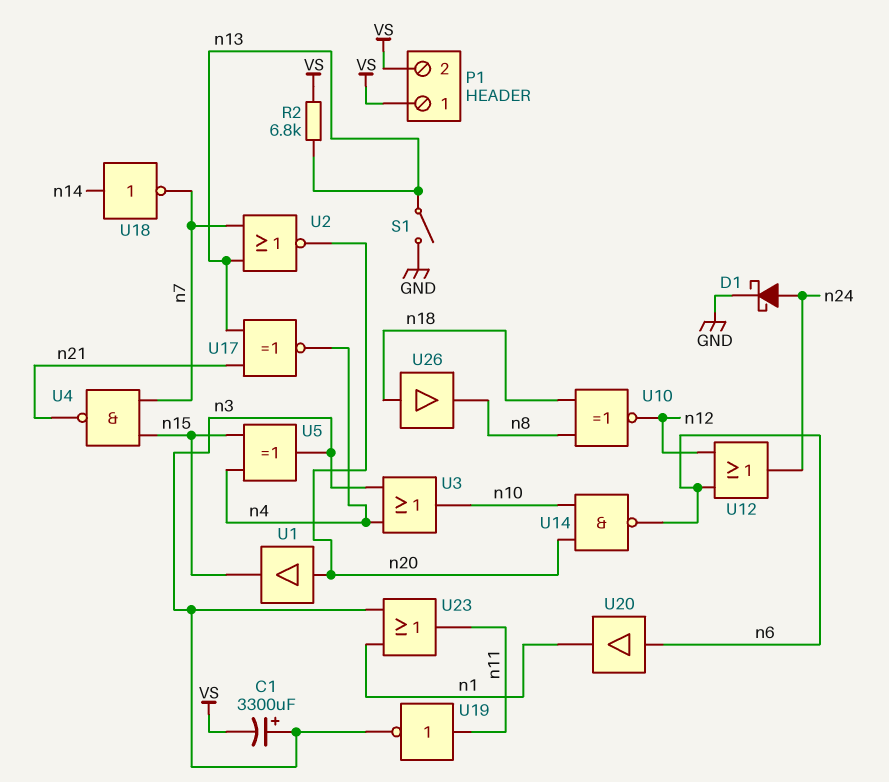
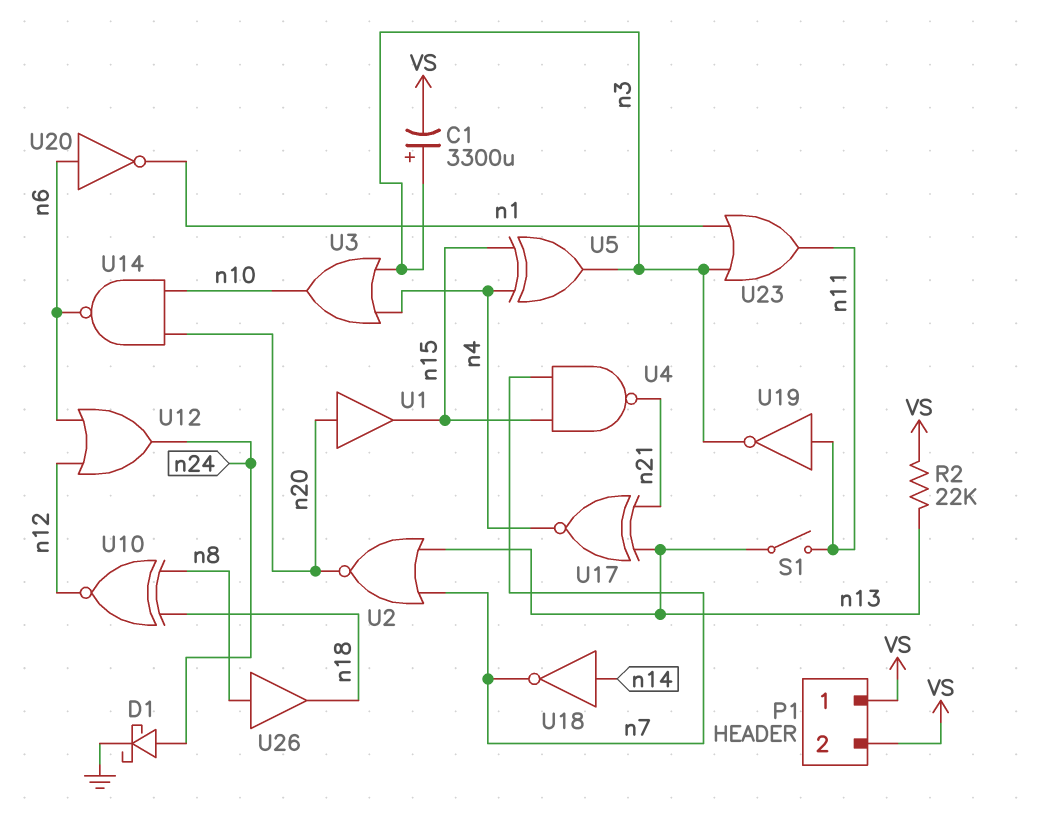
R2: 6.8k (VS, n13) -> 22k (VS, n13)
S1: switch (GND, n13) -> switch (n11, n13)
U20: buffer (in n6, out n1) -> NOT (in n6, out n1)
U26: buffer (in n18, out n8) -> buffer (in n8, out n18)

